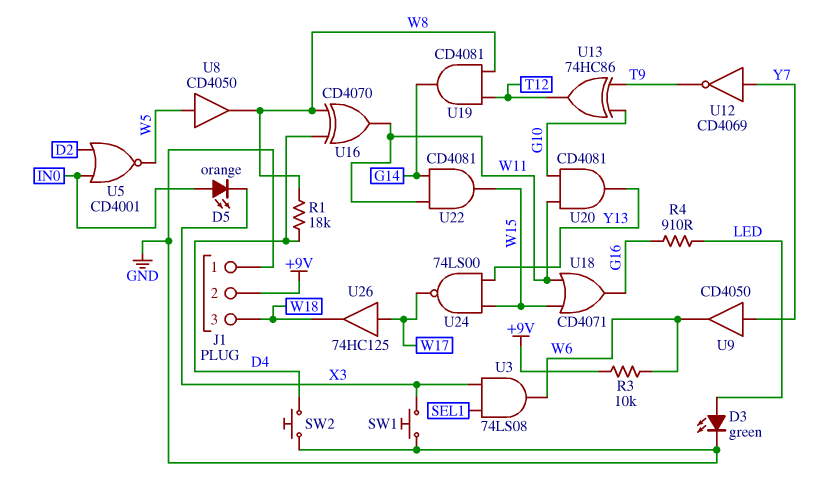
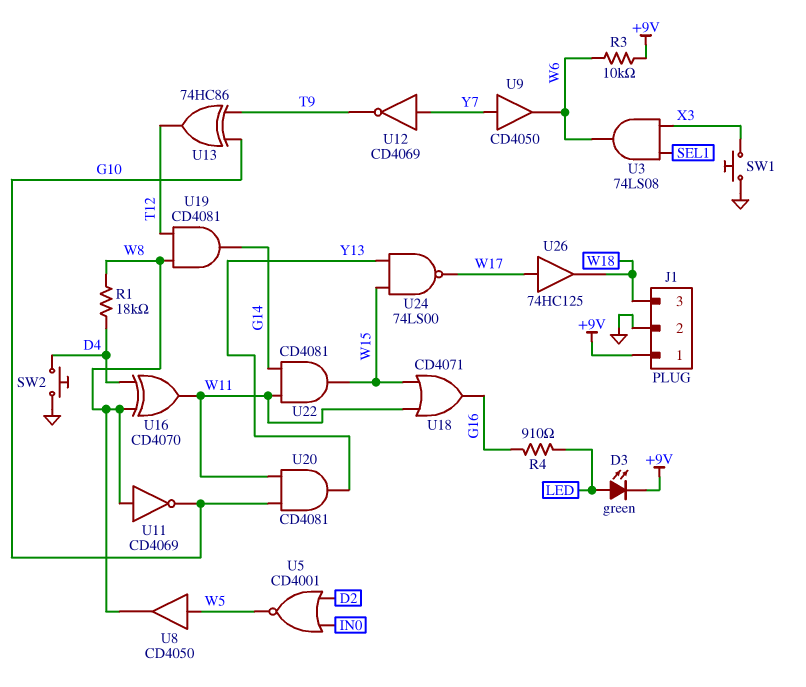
D3: LED green (A LED, K GND) -> LED green (A LED, K +9V)
D5: LED orange (A IN0, K X3) -> none
J1 pin 1: GND -> +9V
J1 pin 2: +9V -> GND
U11: none -> NOT CD4069 (in W8, out G10)

